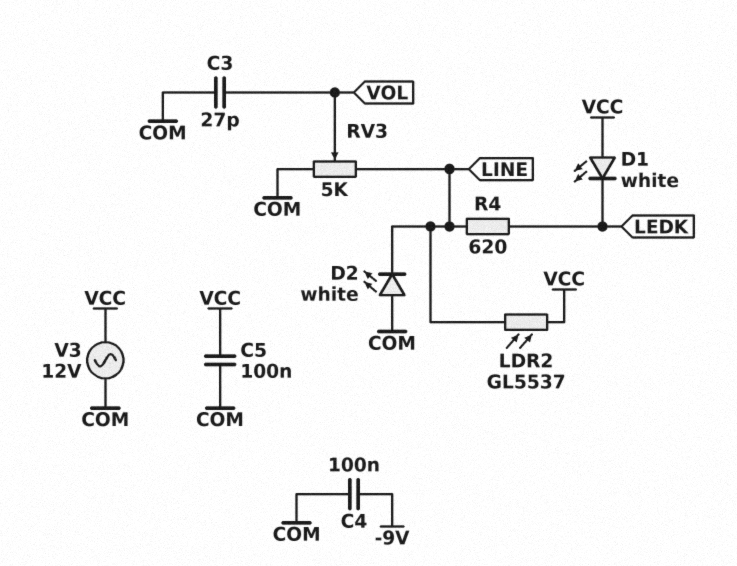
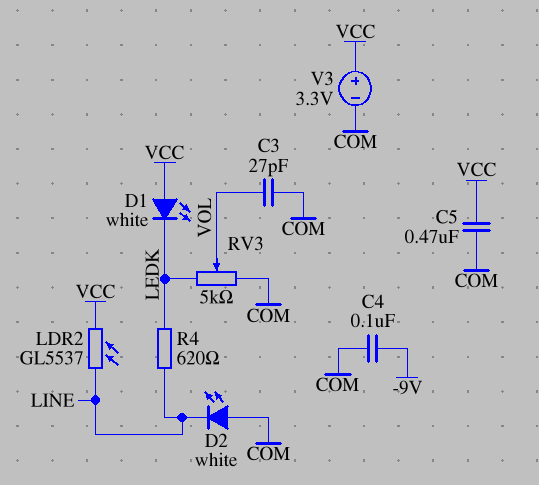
C5: 100nF (COM, VCC) -> 470nF (COM, VCC)
RV3: 5k (COM, LINE, wiper VOL) -> 5k (COM, LEDK, wiper VOL)
V3: AC 12V (COM, VCC) -> 3.3V (plus VCC, minus COM)

